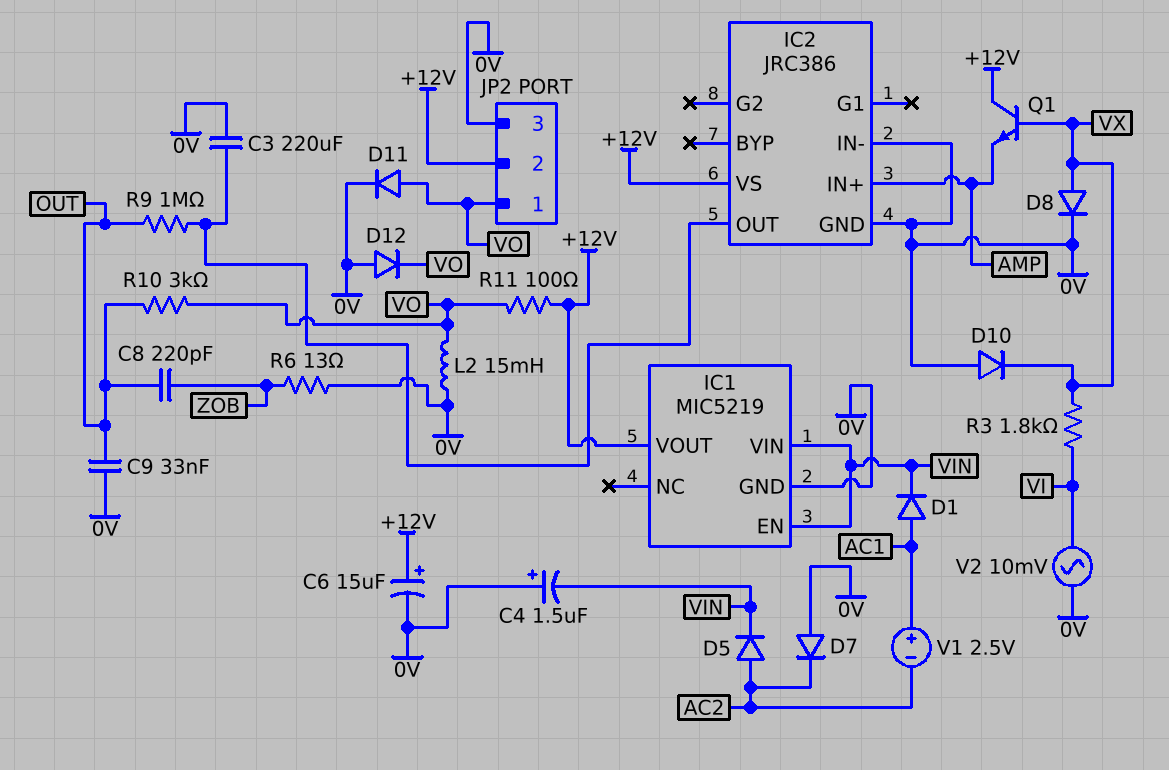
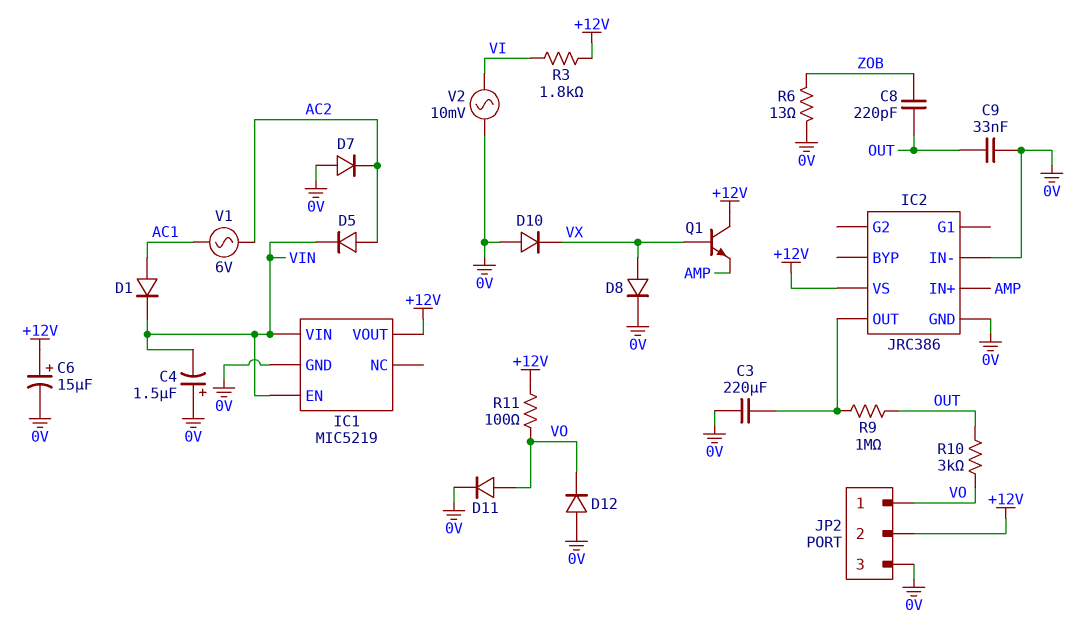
L2: 15mH (0V, VO) -> none
R3: 1.8k (VI, VX) -> 1.8k (+12V, VI)
V1: 2.5V (plus AC1, minus AC2) -> AC 6V (AC1, AC2)

